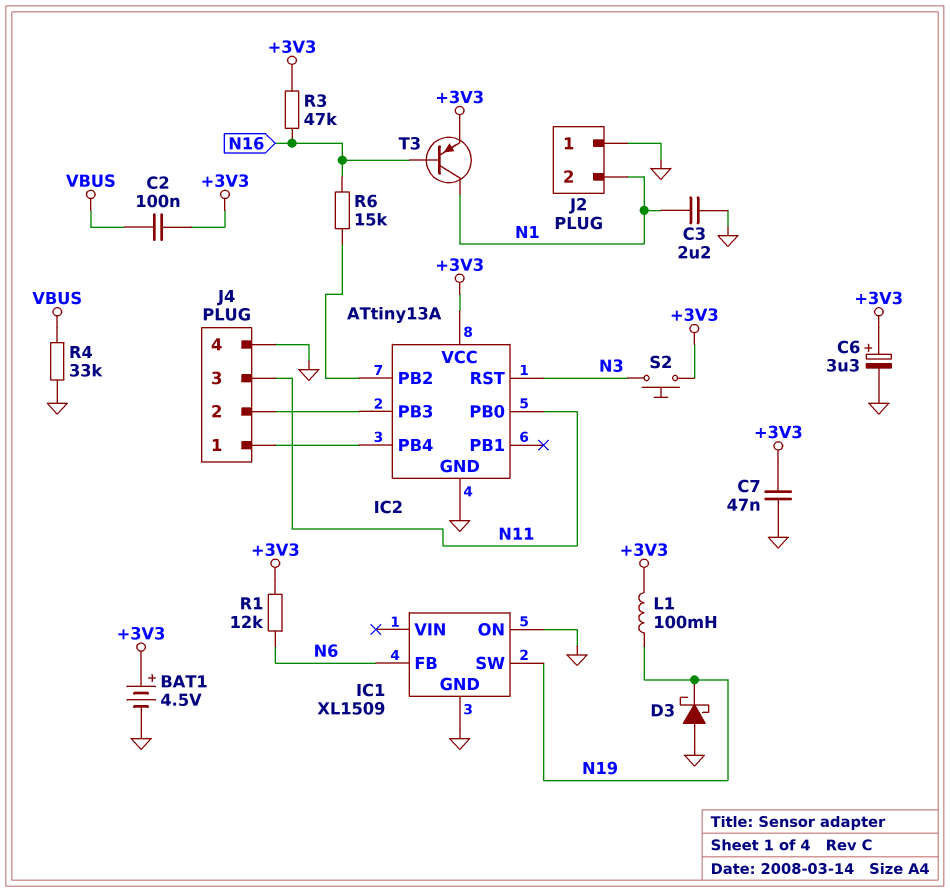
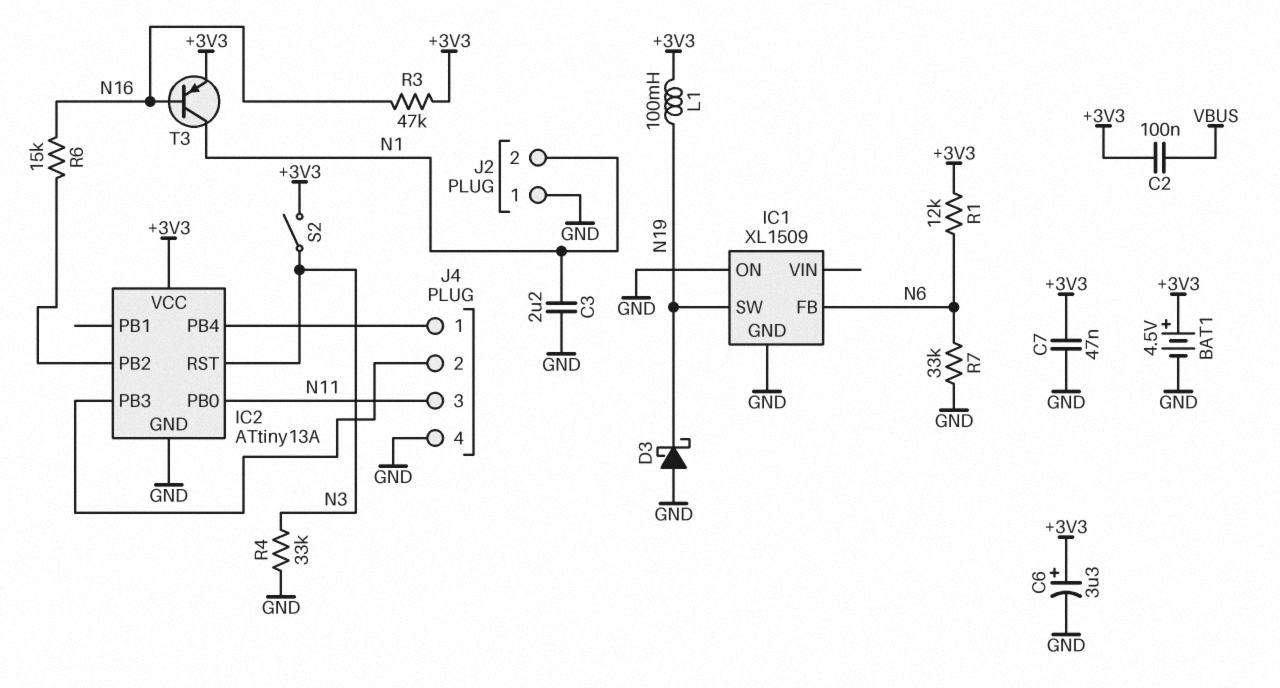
R4: 33k (GND, VBUS) -> 33k (GND, N3)
R7: none -> 33k (GND, N6)
S2: button (+3V3, N3) -> switch (+3V3, N3)

